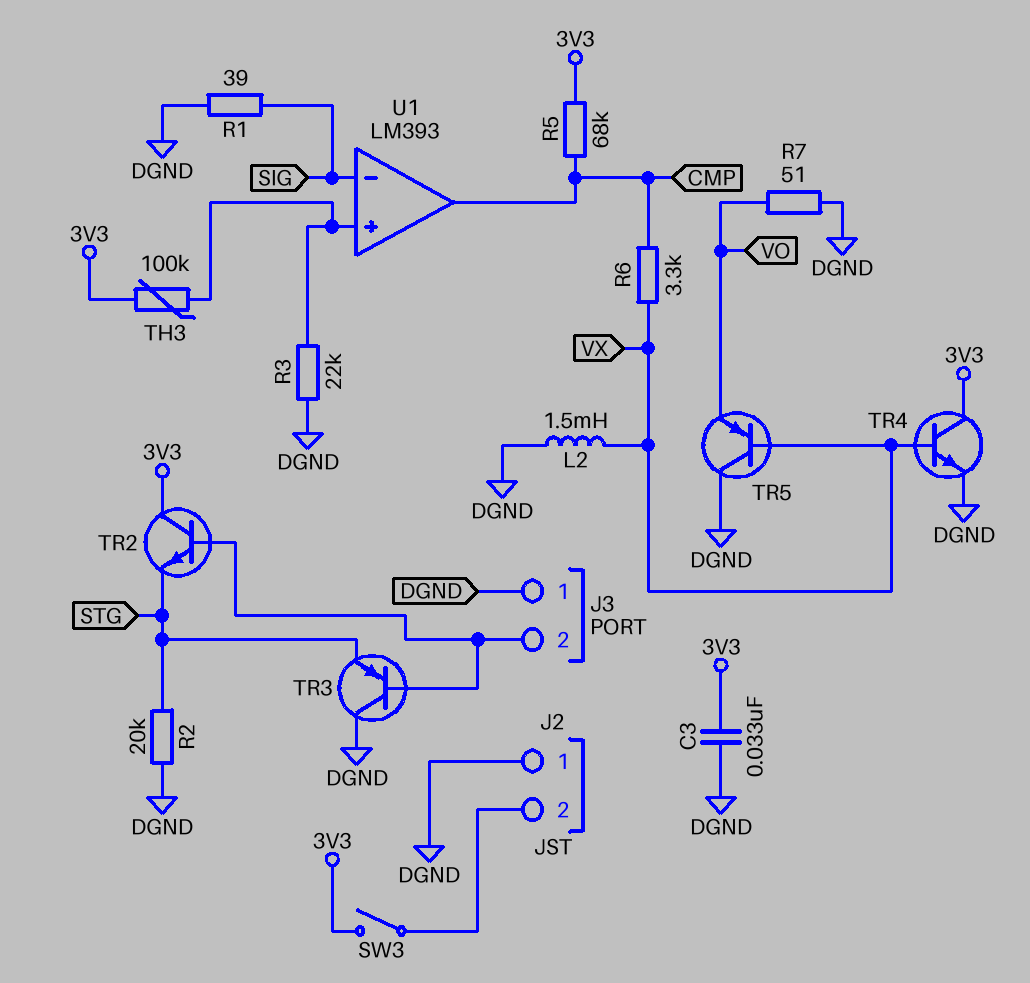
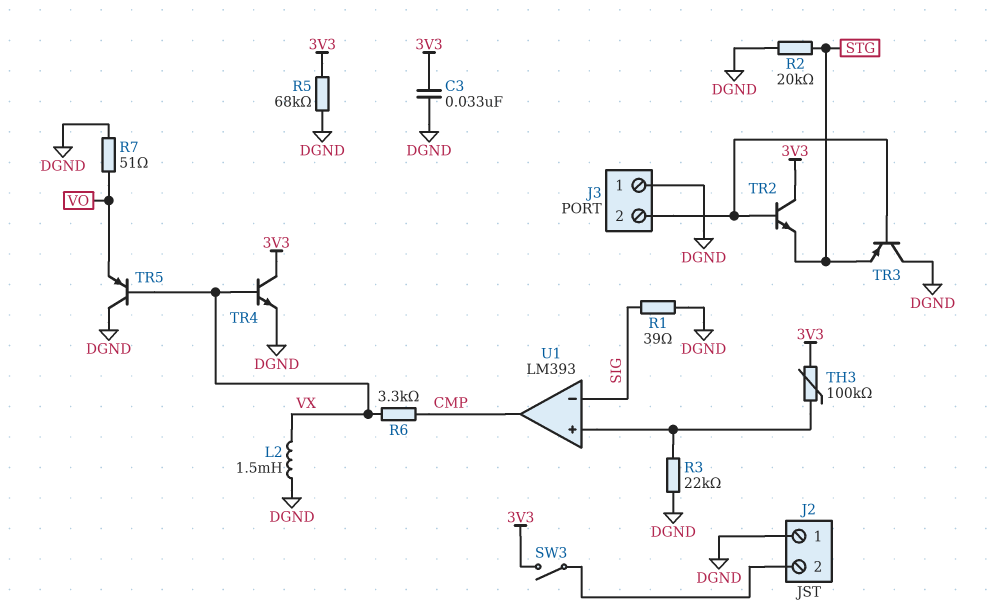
R5: 68k (3V3, CMP) -> 68k (3V3, DGND)

